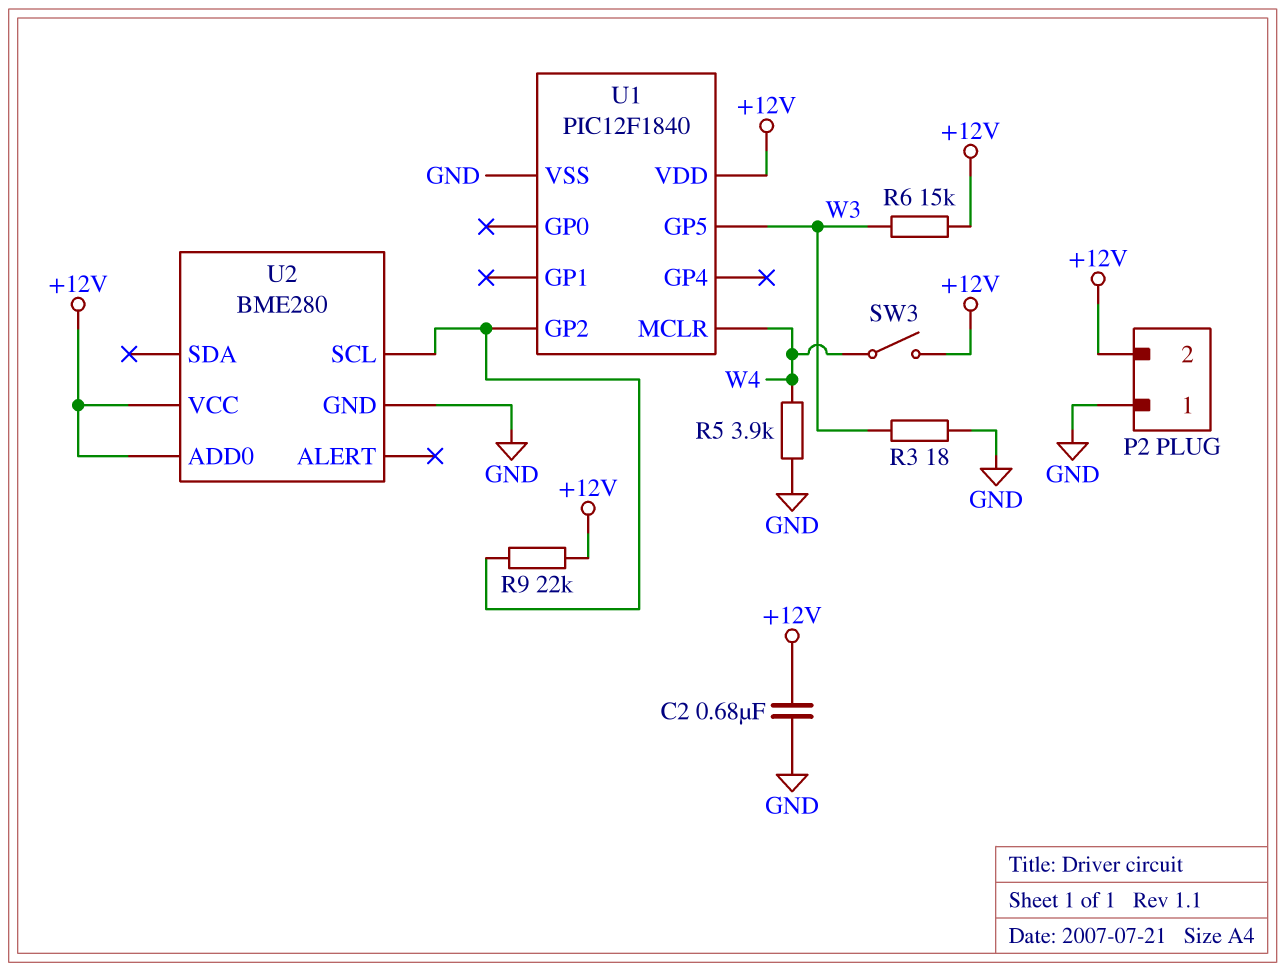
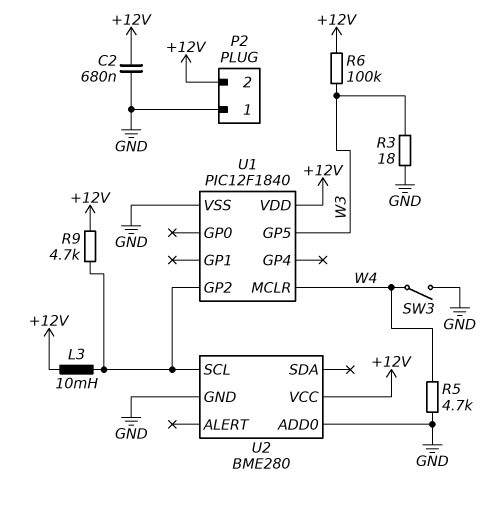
L3: none -> 10mH (+12V, U1/GP2)
R5: 3.9k (GND, W4) -> 4.7k (GND, W4)
R6: 15k (+12V, W3) -> 100k (+12V, W3)
R9: 22k (+12V, U1/GP2) -> 4.7k (+12V, U1/GP2)
SW3: switch (+12V, W4) -> switch (GND, W4)
U2 pin ADD0: +12V -> GND

